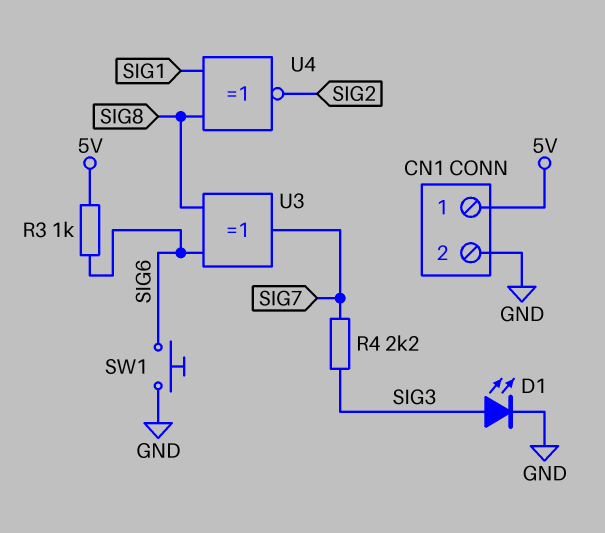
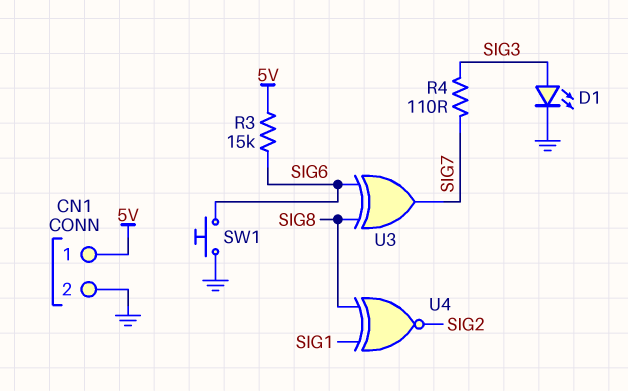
R3: 1k (5V, SIG6) -> 15k (5V, SIG6)
R4: 2.2k (SIG3, SIG7) -> 110 (SIG3, SIG7)

